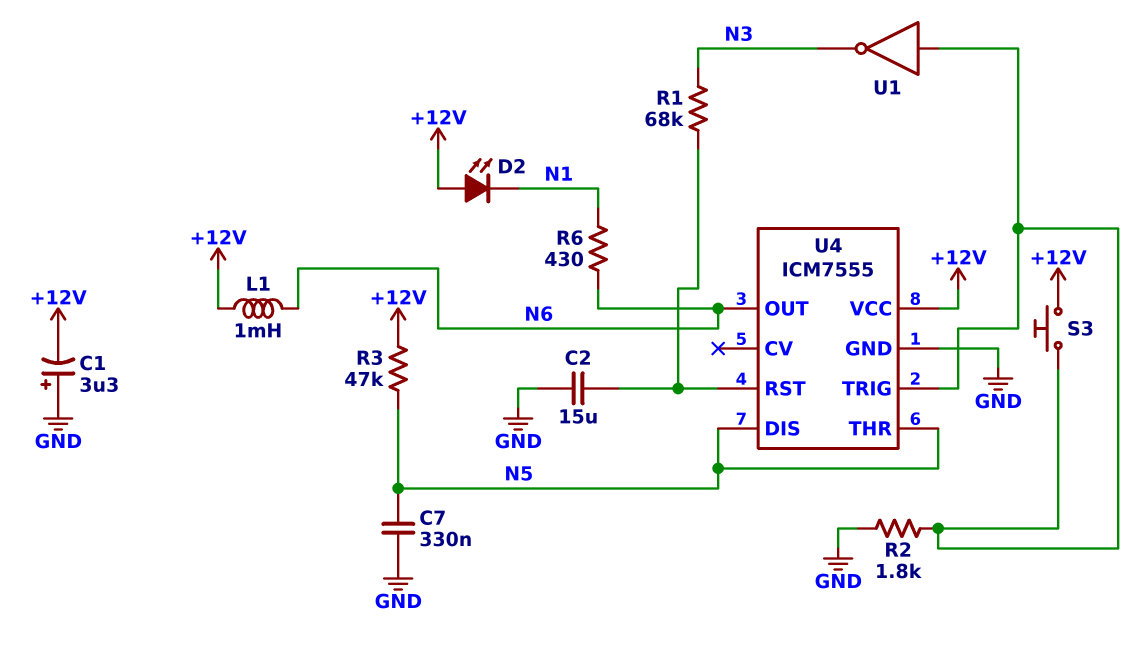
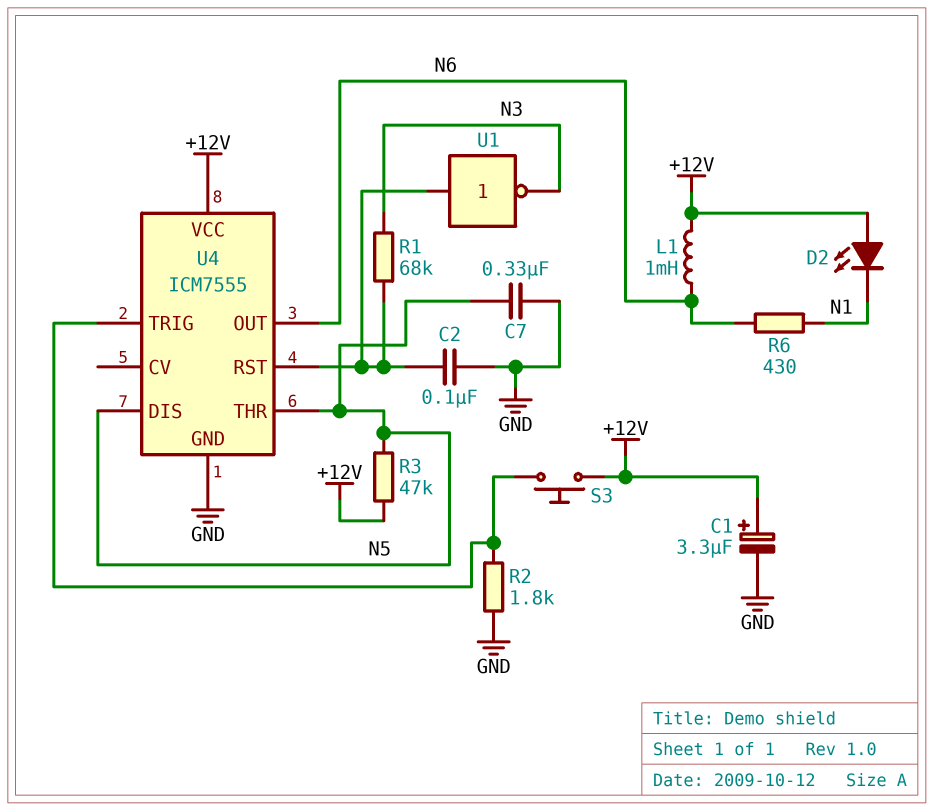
C1: 3.3uF (plus GND, minus +12V) -> 3.3uF (plus +12V, minus GND)
C2: 15uF (GND, U4/RST) -> 100nF (GND, U4/RST)
U1: NOT (in U4/TRIG, out N3) -> NOT (in U4/RST, out N3)

